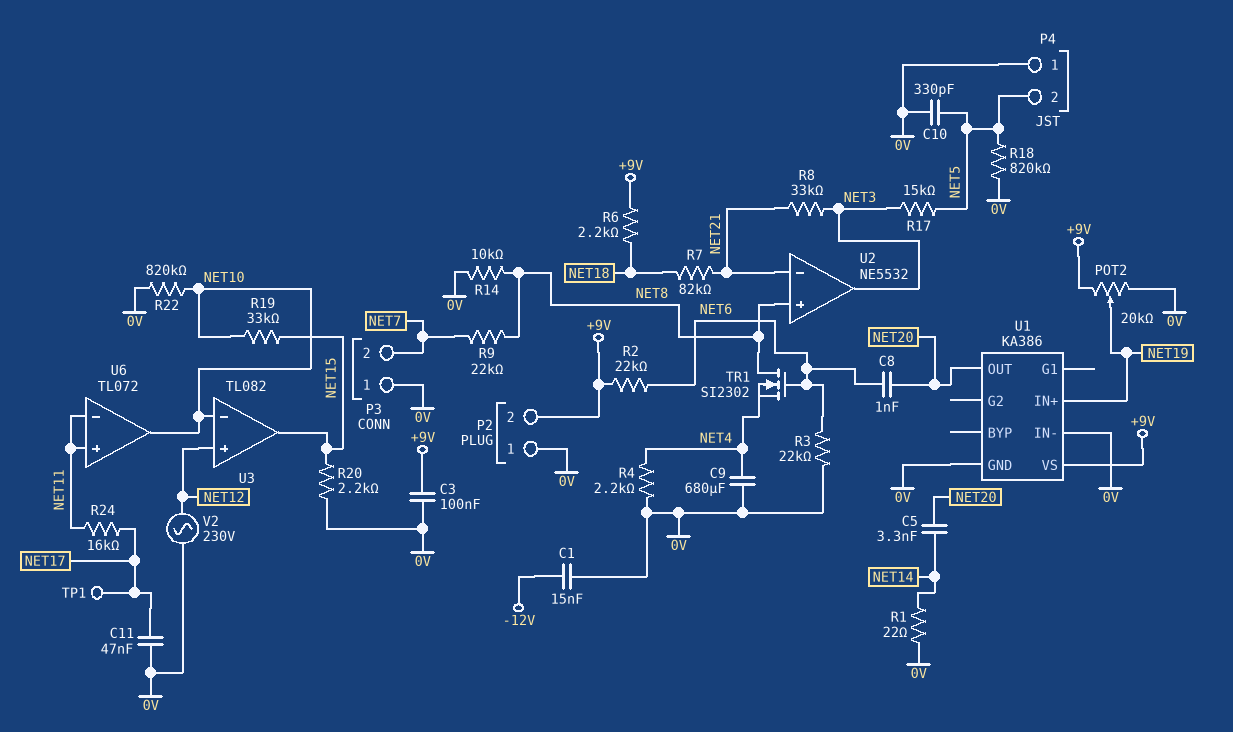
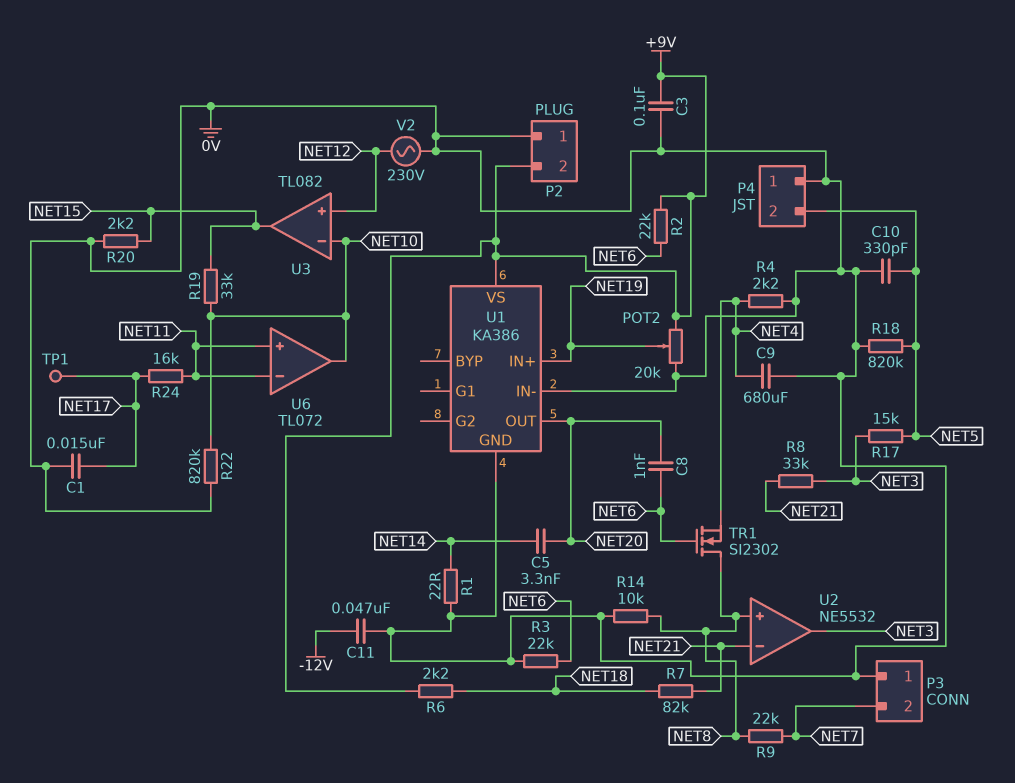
C1: 15nF (-12V, 0V) -> 15nF (0V, NET17)
C11: 47nF (0V, NET17) -> 47nF (-12V, 0V)

